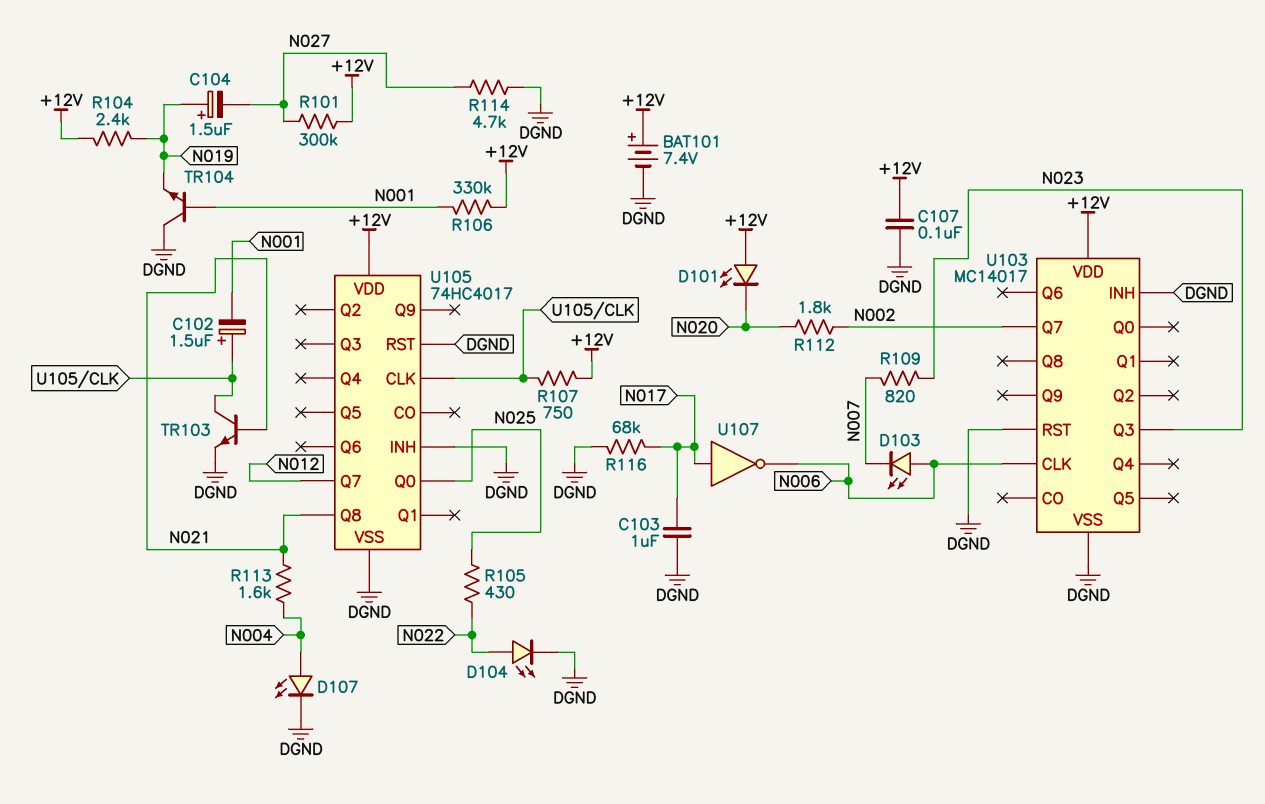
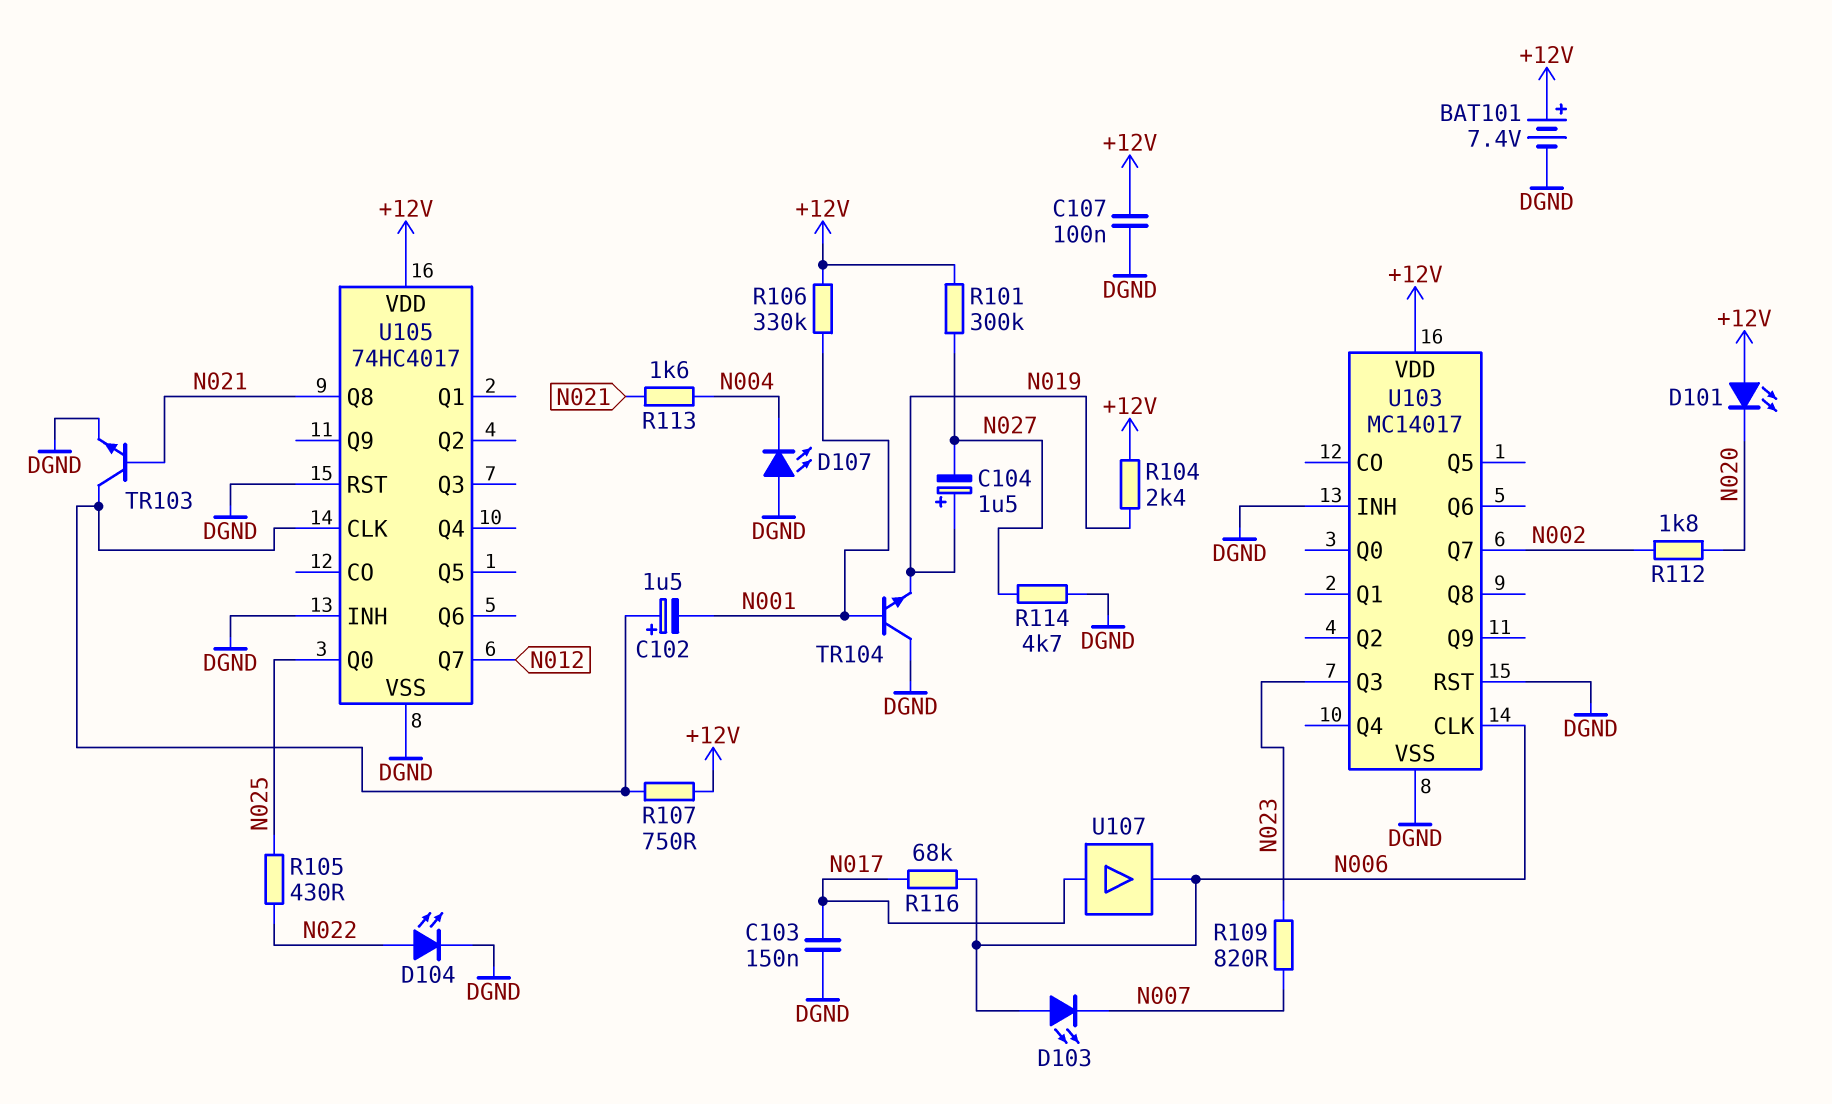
C103: 1uF (DGND, N017) -> 150nF (DGND, N017)
D107: LED (A N004, K DGND) -> LED (A DGND, K N004)
R116: 68k (DGND, N017) -> 68k (N006, N017)
U107: NOT (in N017, out N006) -> buffer (in N017, out N006)

